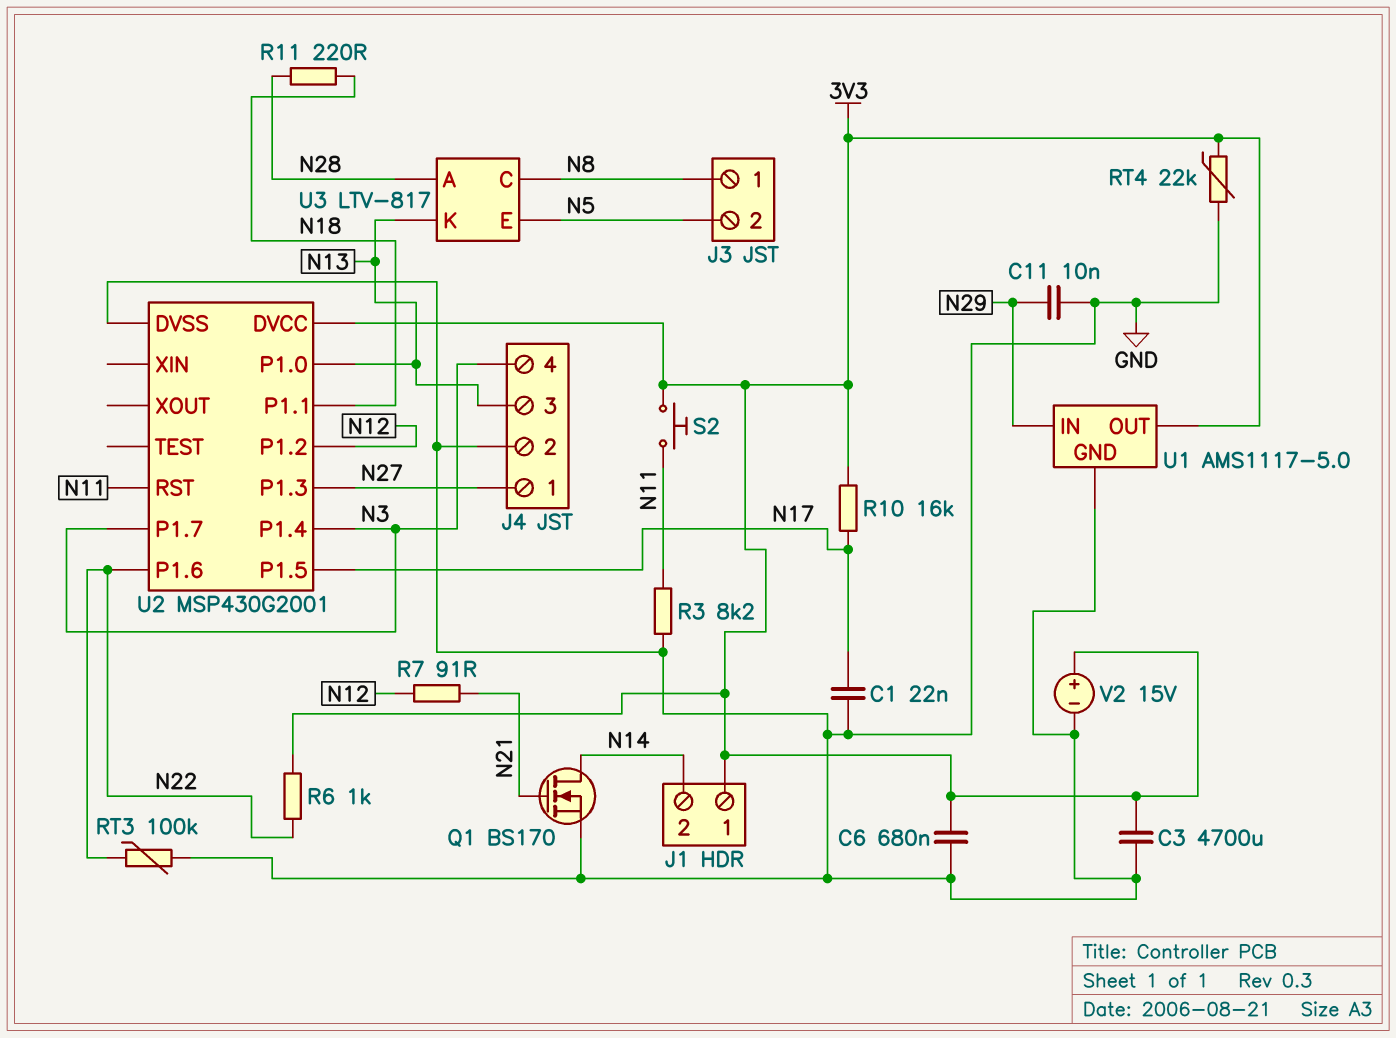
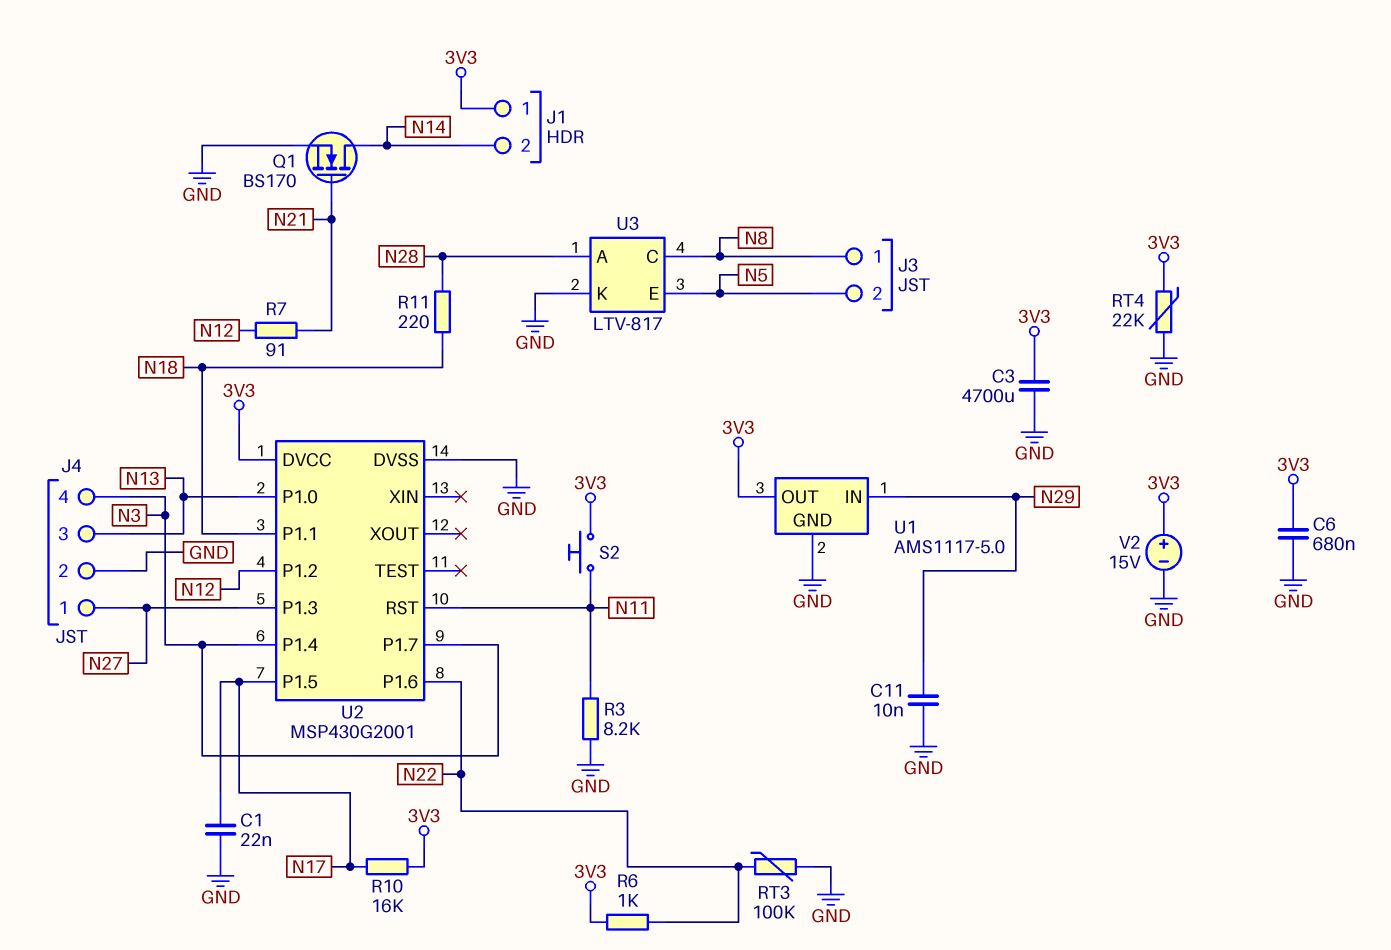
U3 pin K: N13 -> GND

